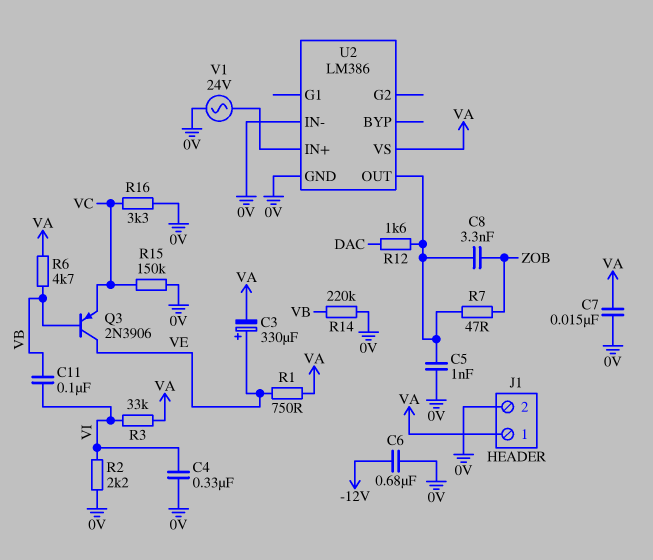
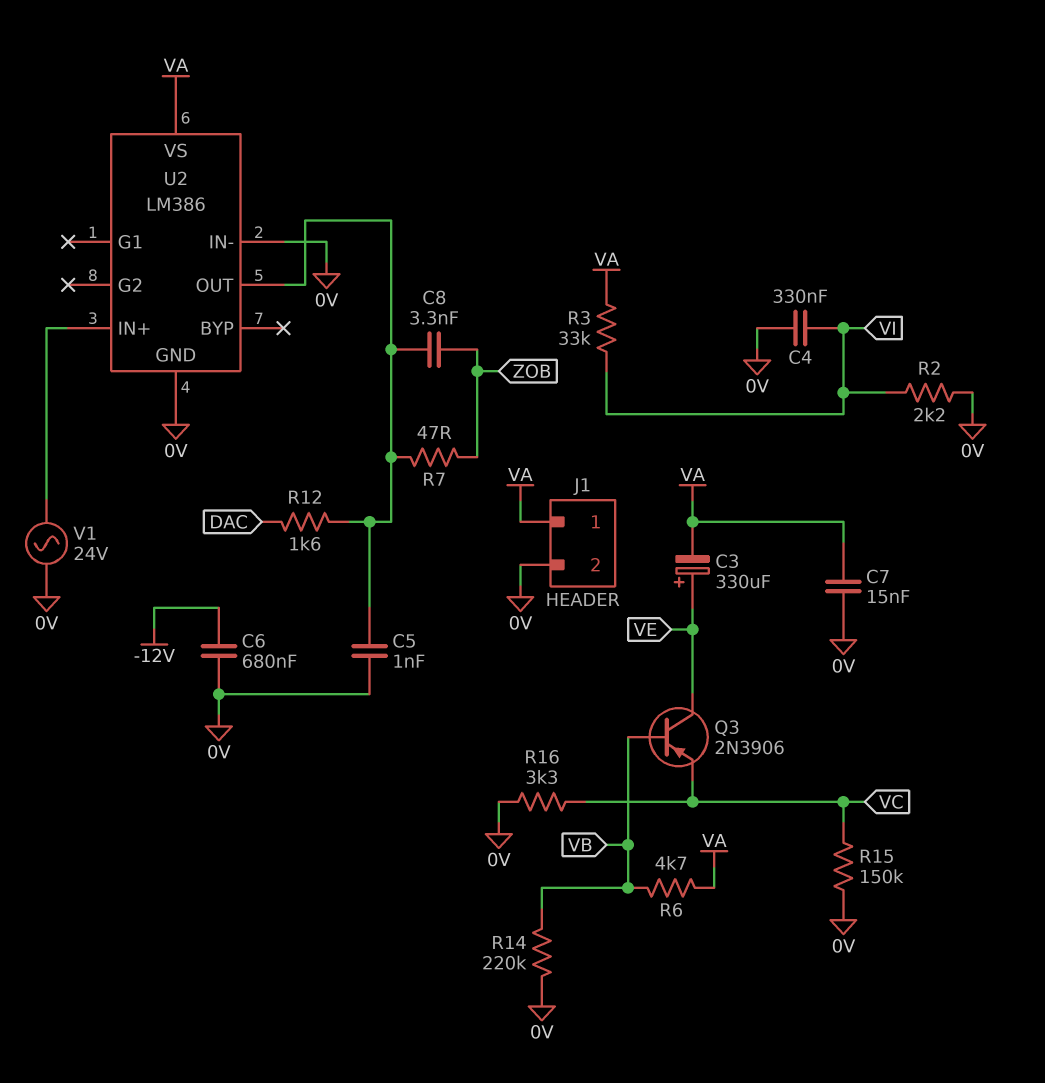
C11: 100nF (VB, VI) -> none
R1: 750 (VA, VE) -> none

